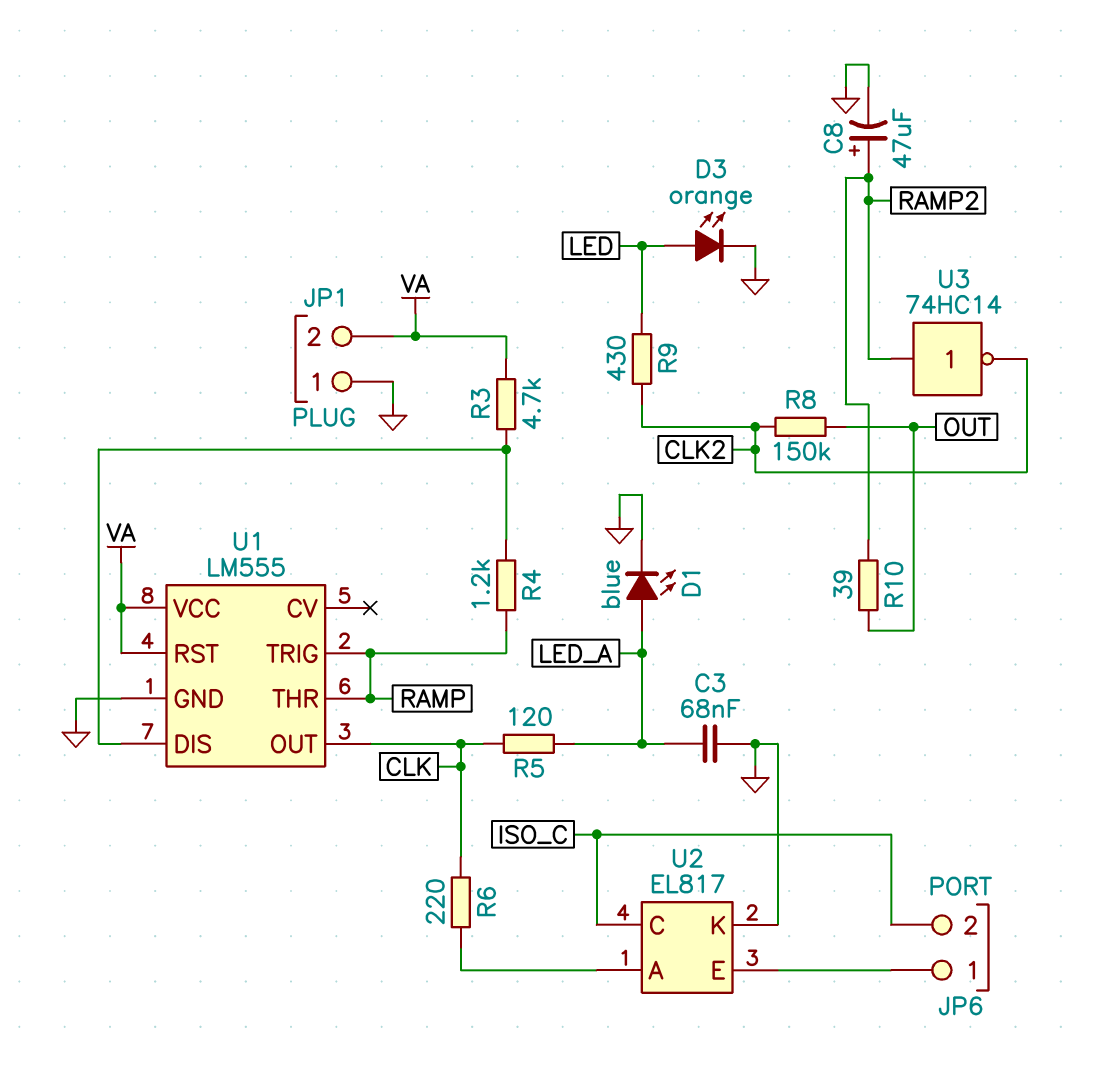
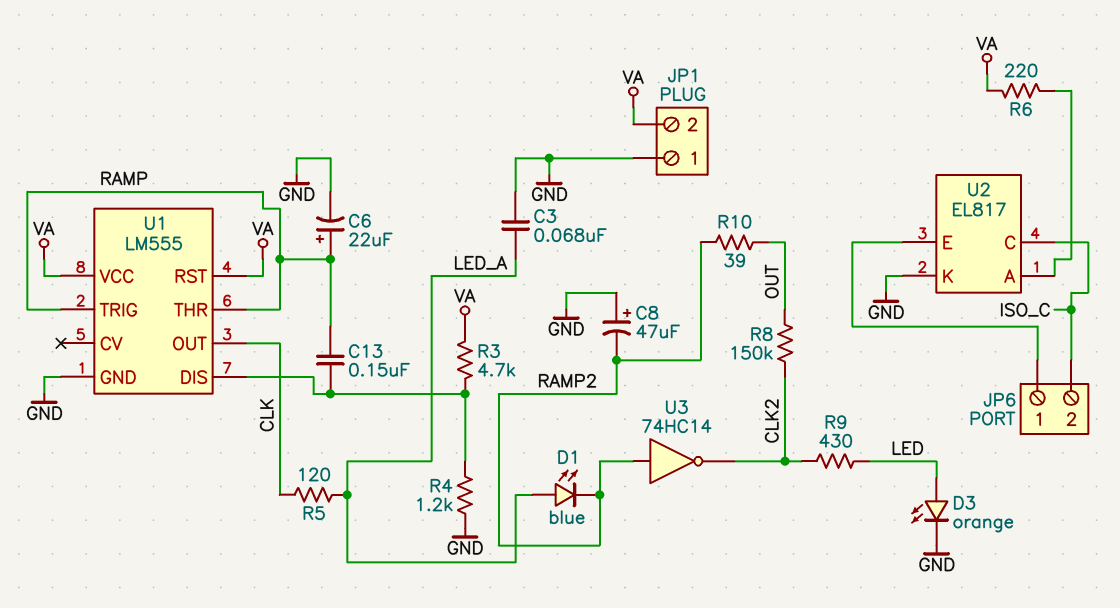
C6: none -> 22uF (plus RAMP, minus GND)
C8: 47uF (plus RAMP2, minus GND) -> 47uF (plus GND, minus RAMP2)
C13: none -> 150nF (RAMP, U1/DIS)
D1: LED blue (A LED_A, K GND) -> LED blue (A LED_A, K RAMP2)
R4: 1.2k (RAMP, U1/DIS) -> 1.2k (GND, U1/DIS)
R6: 220 (CLK, U2/A) -> 220 (U2/A, VA)

